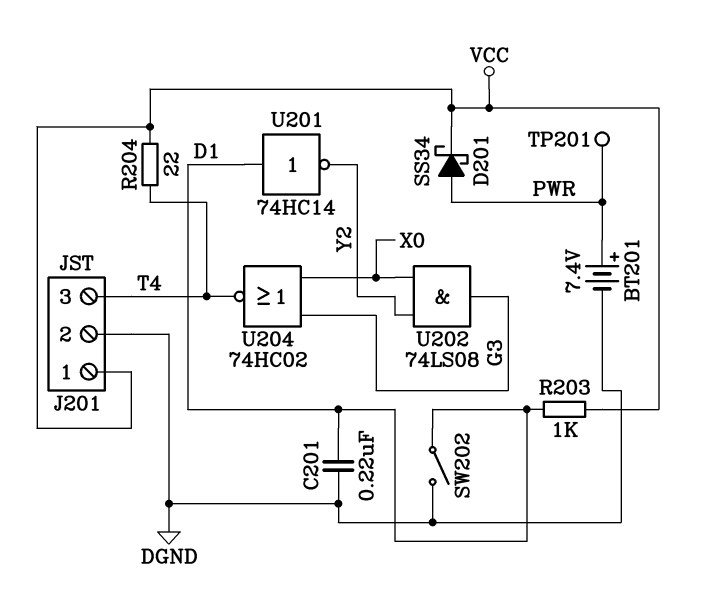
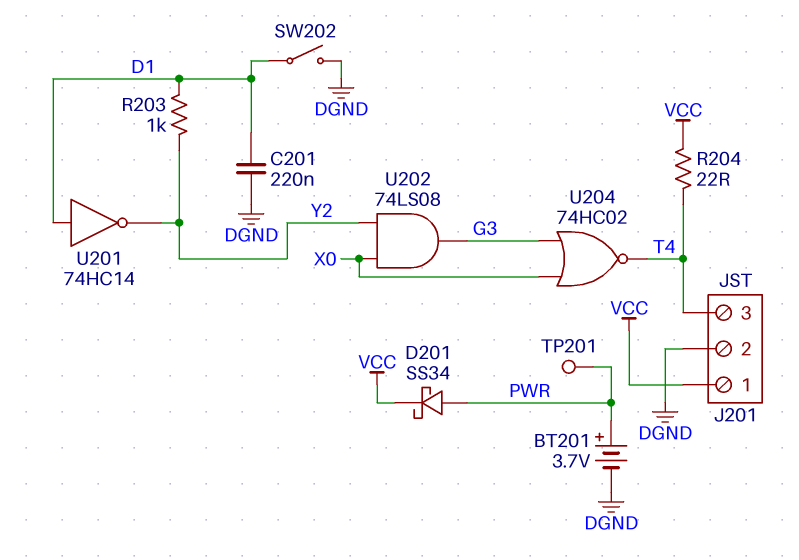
BT201: 7.4V (plus PWR, minus DGND) -> 3.7V (plus PWR, minus DGND)
R203: 1k (D1, VCC) -> 1k (D1, Y2)

